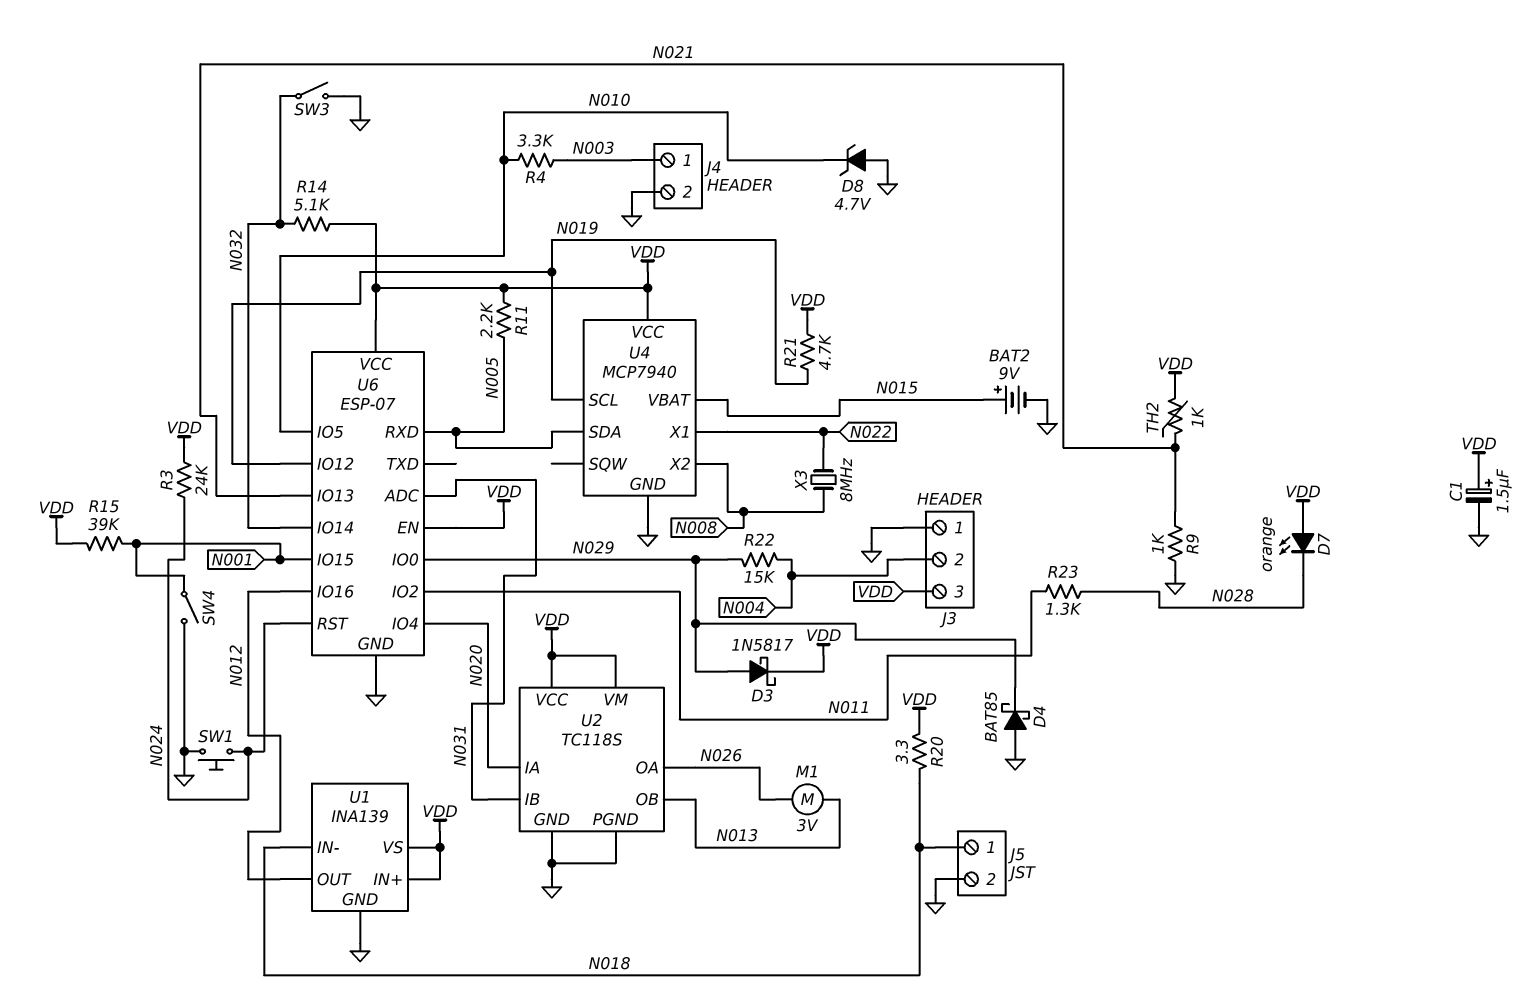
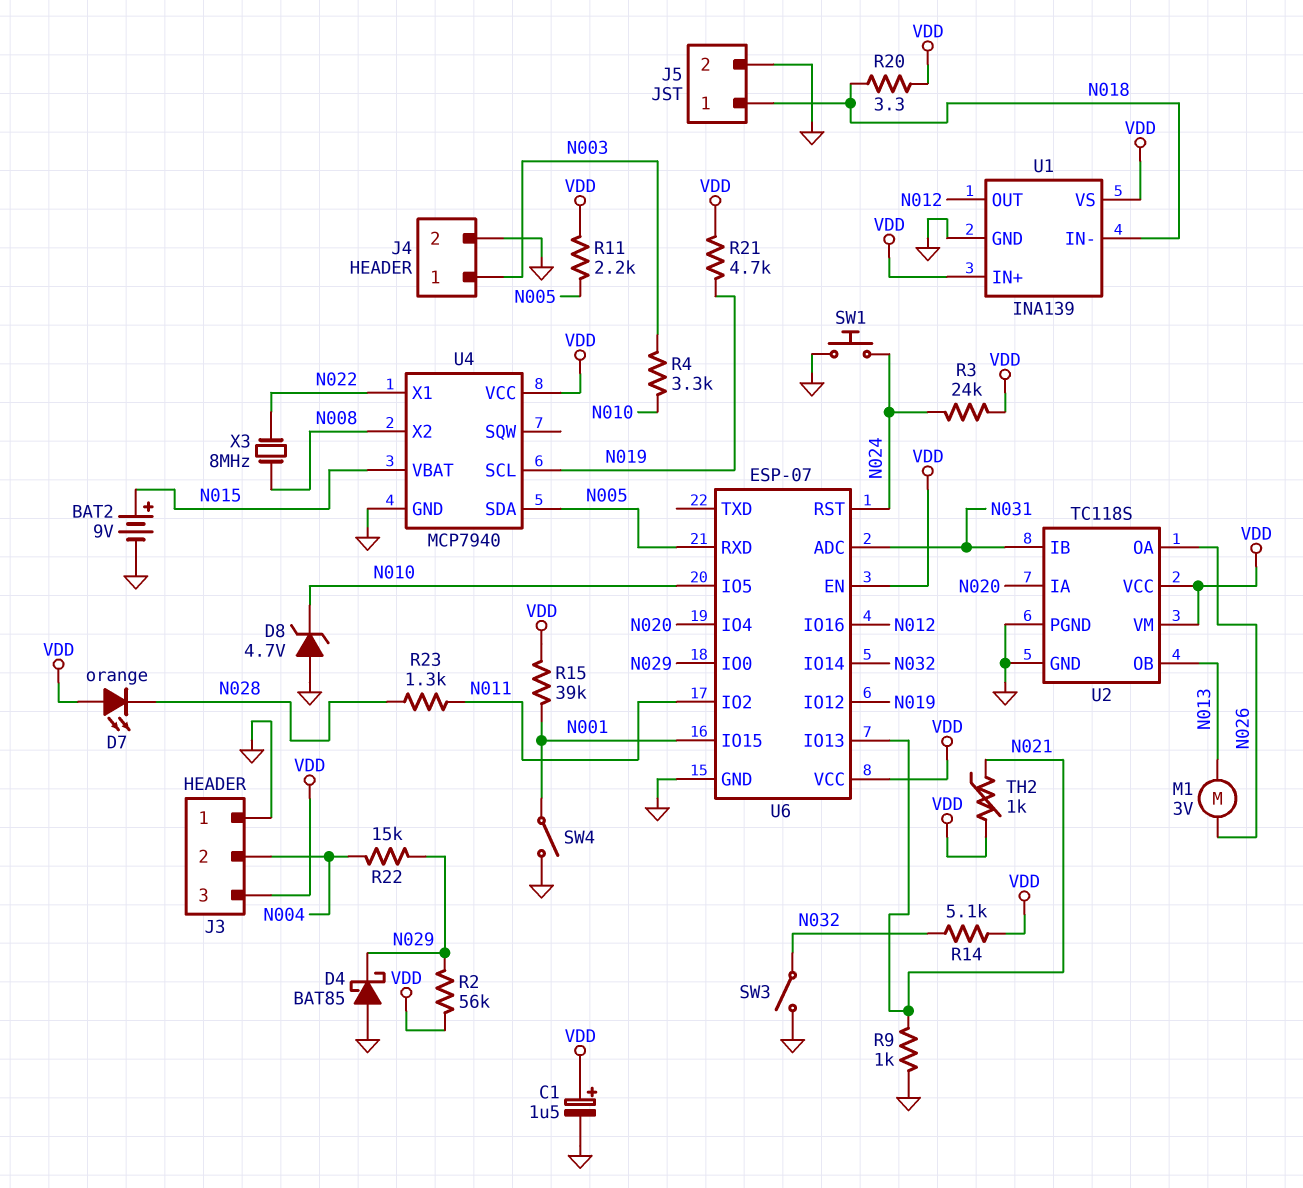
D3: schottky 1N5817 (A N029, K VDD) -> none
R2: none -> 56k (N029, VDD)

